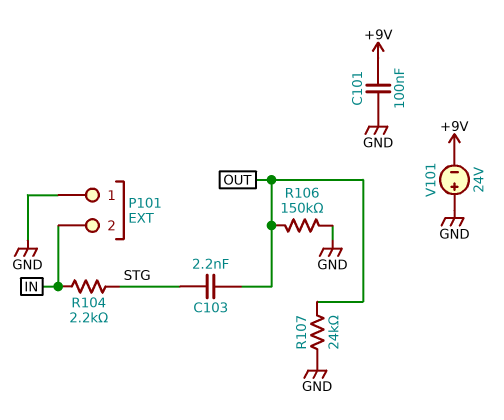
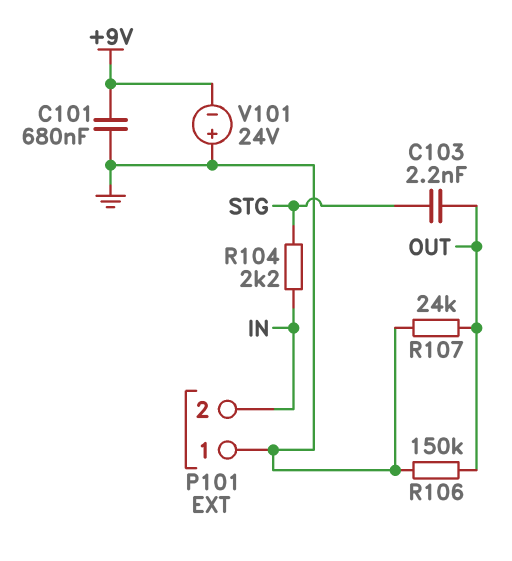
C101: 100nF (+9V, GND) -> 680nF (+9V, GND)

